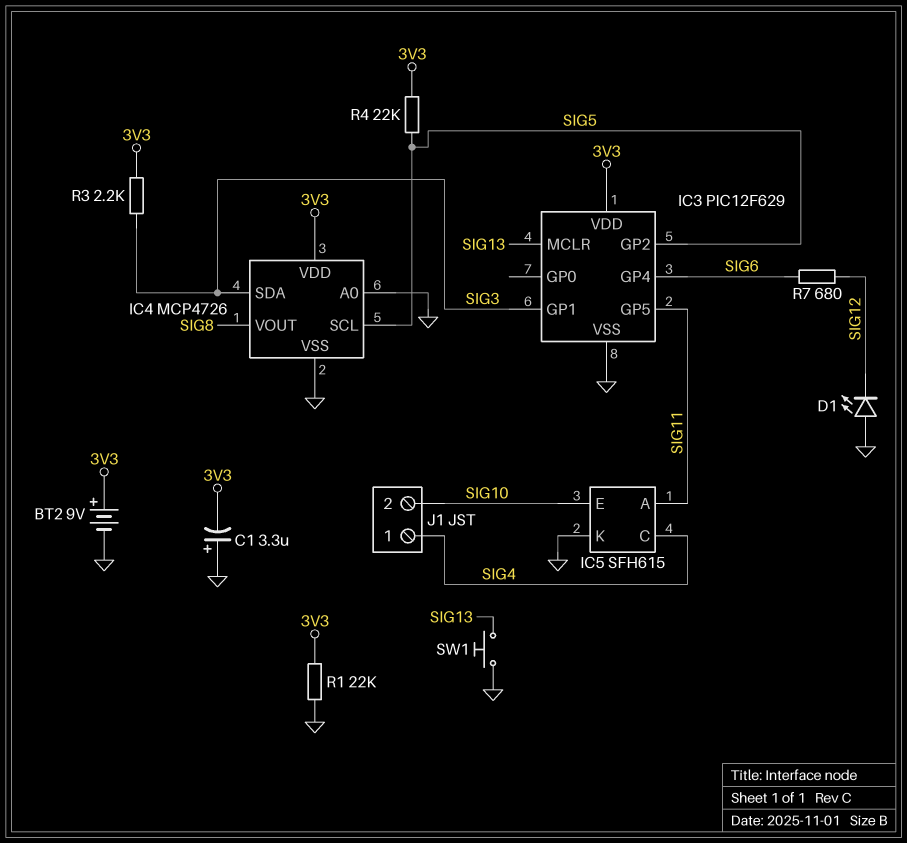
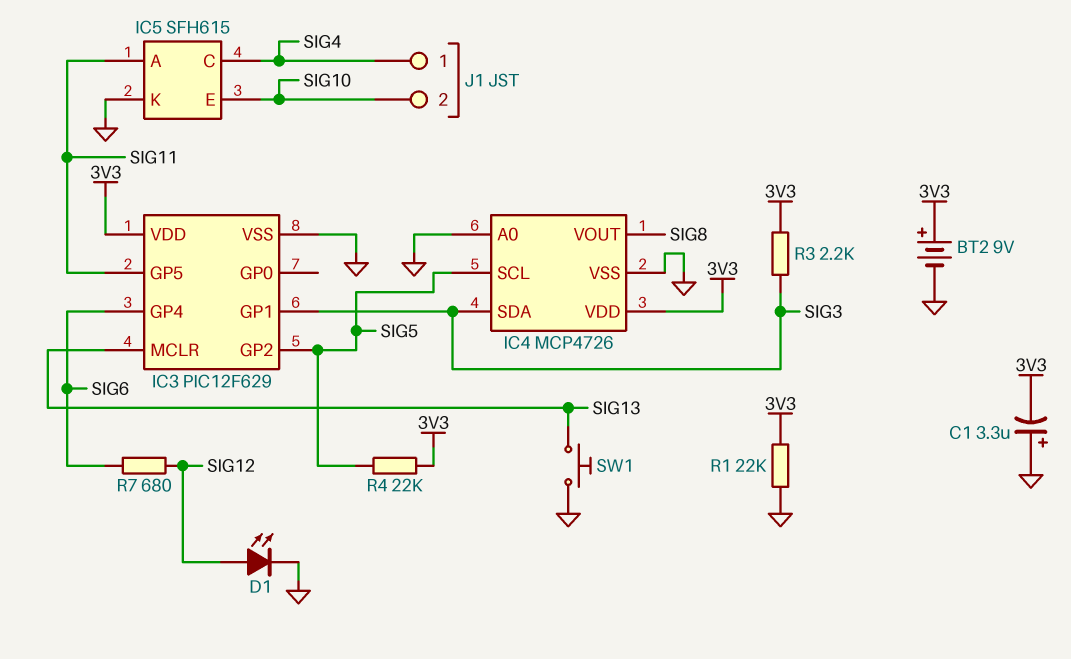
D1: LED (A GND, K SIG12) -> LED (A SIG12, K GND)

